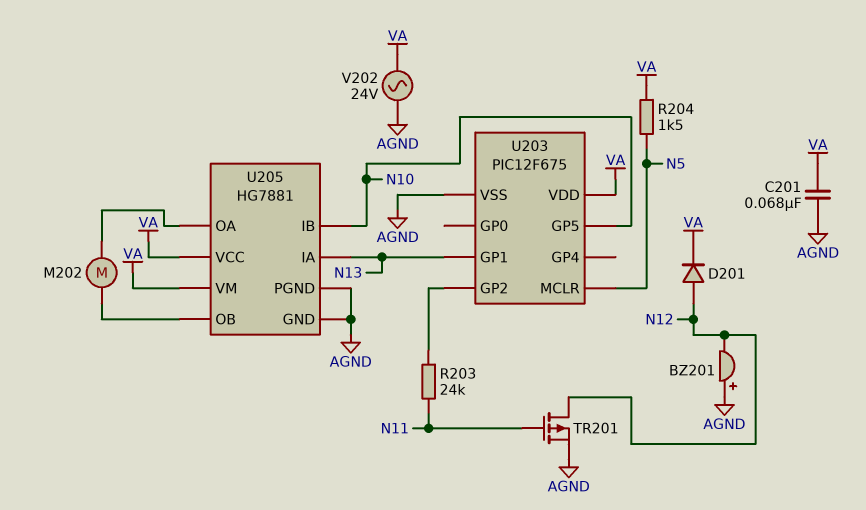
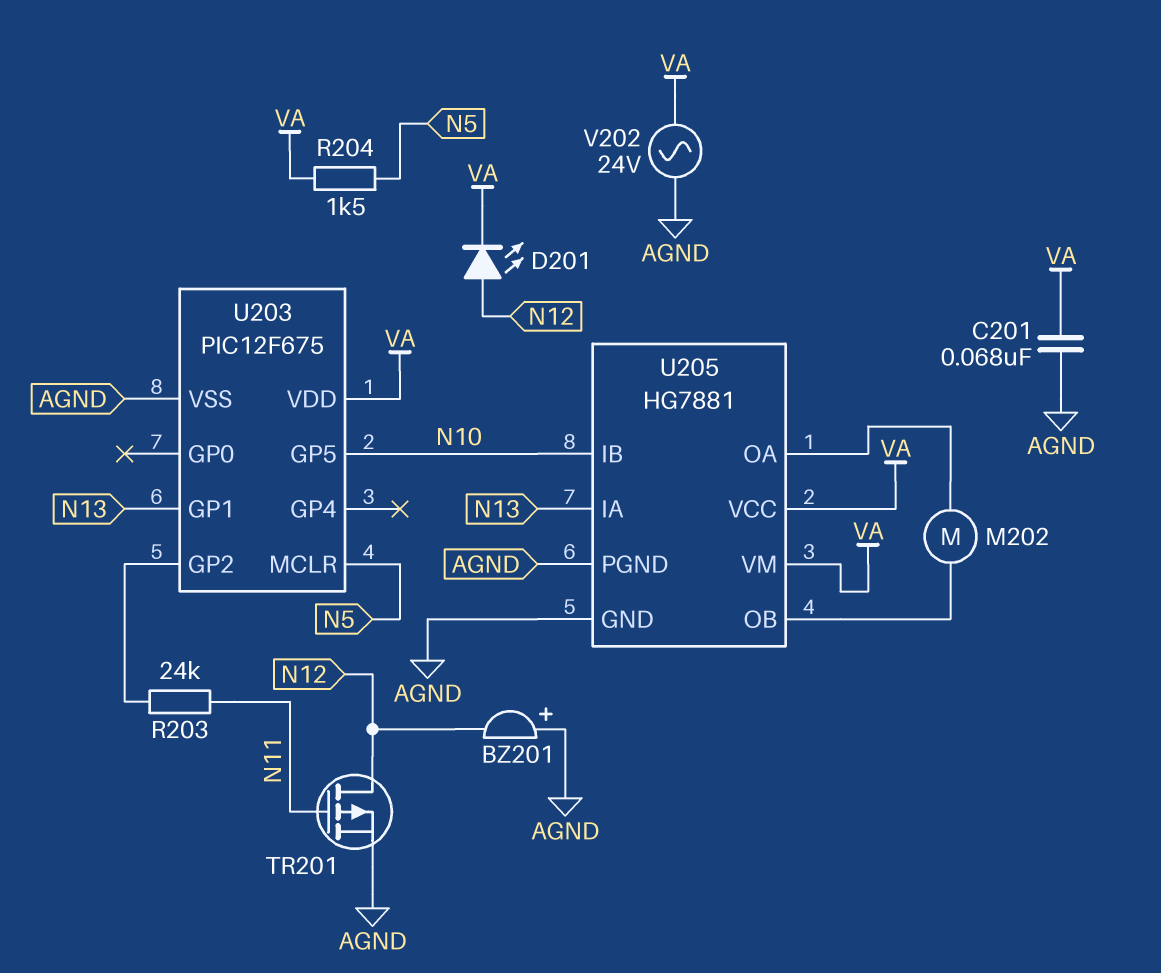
D201: diode (A N12, K VA) -> LED (A N12, K VA)

